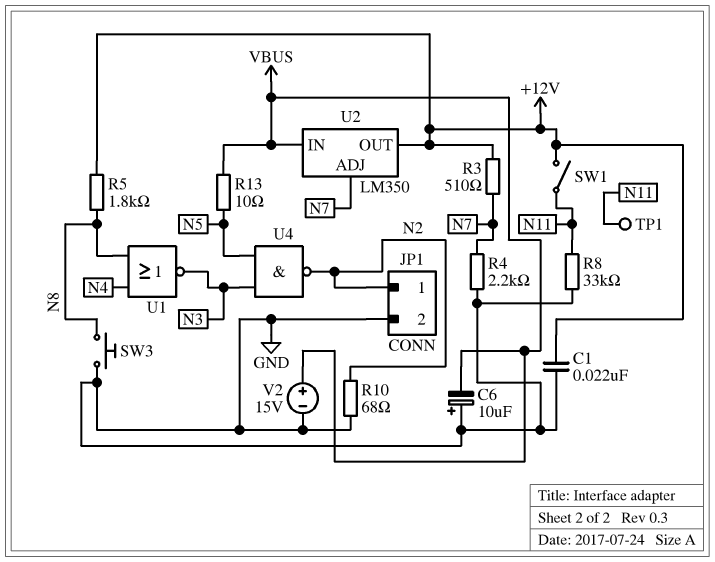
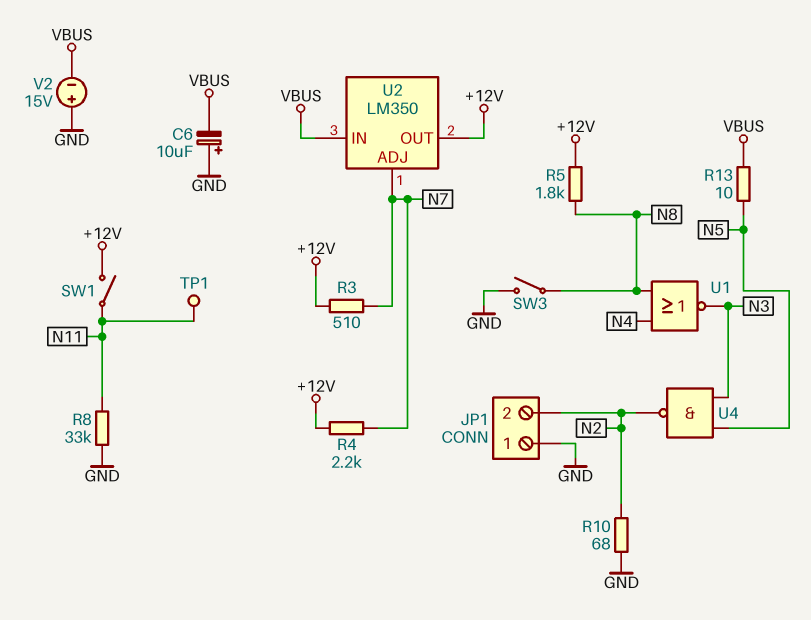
C1: 22nF (+12V, GND) -> none
JP1 pin 1: N2 -> GND
JP1 pin 2: GND -> N2
R4: 2.2k (GND, N7) -> 2.2k (+12V, N7)
SW3: button (GND, N8) -> switch (GND, N8)
V2: 15V (plus VBUS, minus GND) -> 15V (plus GND, minus VBUS)

